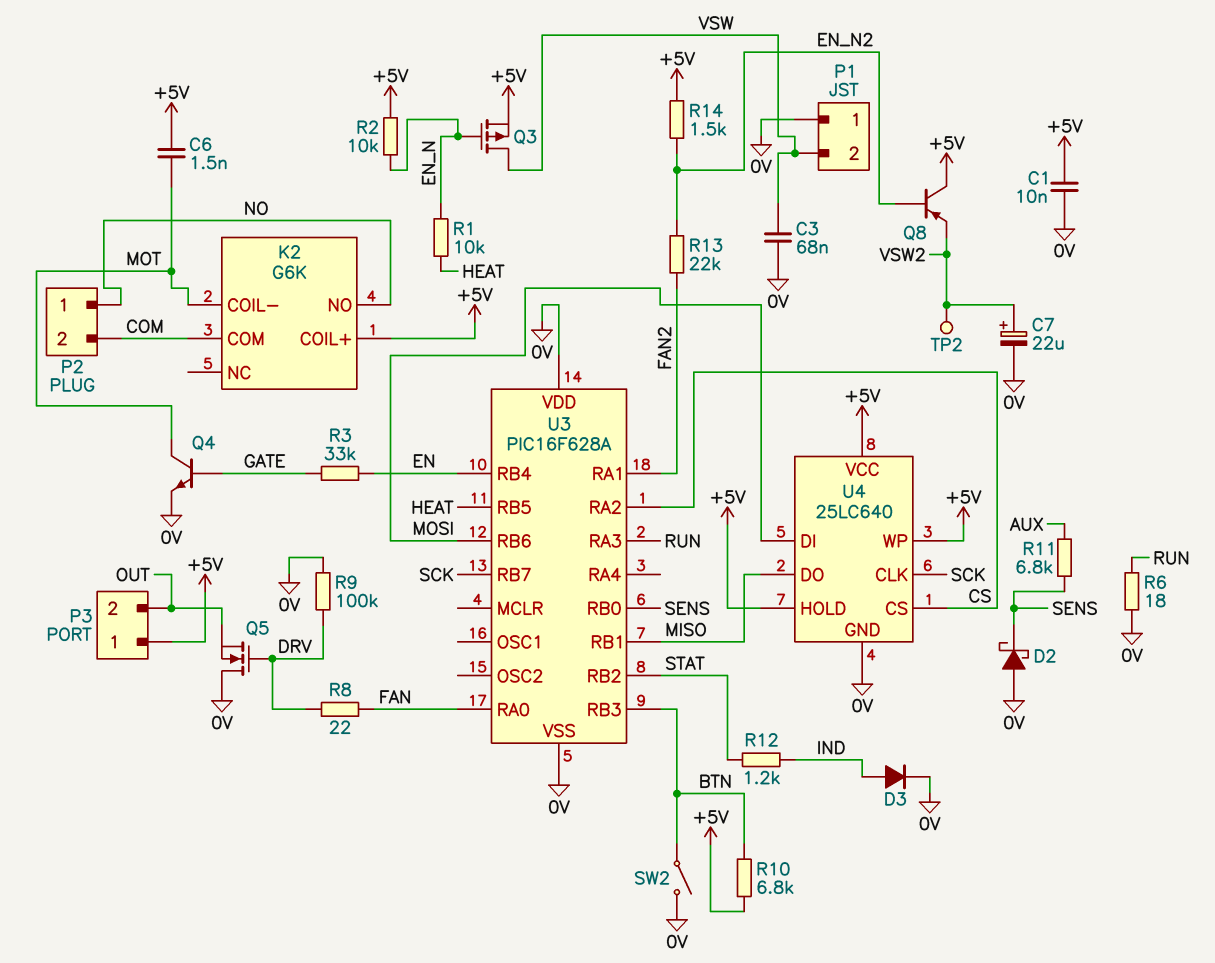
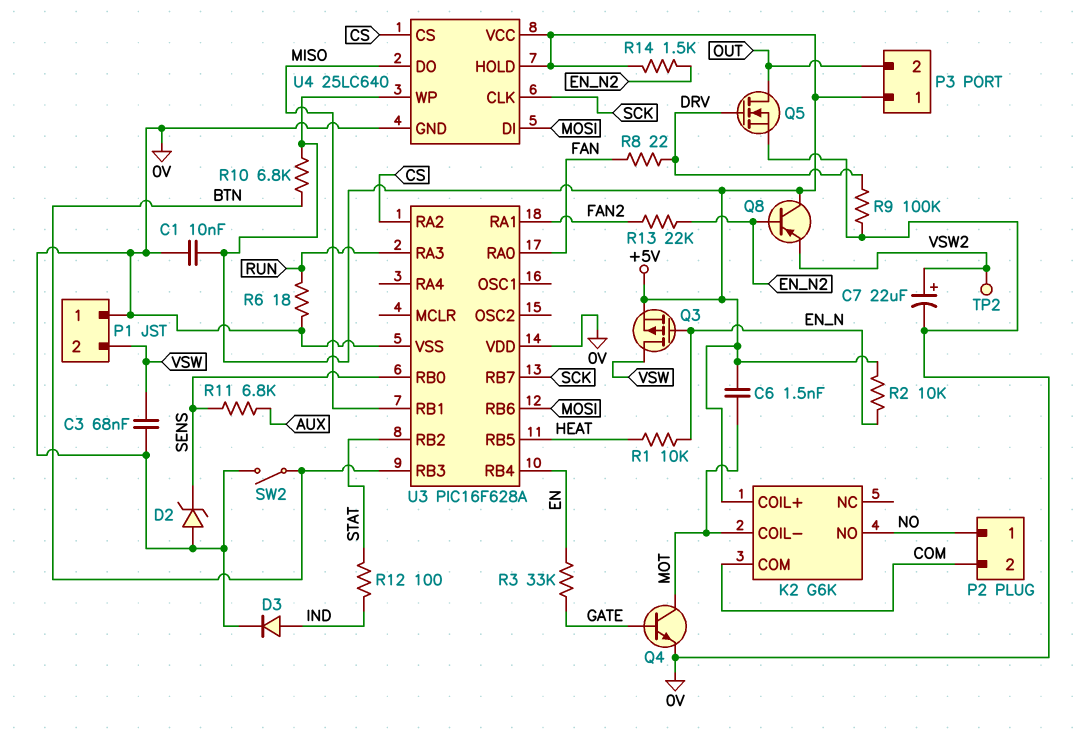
D2: schottky (A 0V, K SENS) -> zener (A 0V, K SENS)
Q5: NMOS (G DRV, D 0V, S OUT) -> NMOS (G DRV, D OUT, S 0V)
R12: 1.2k (IND, STAT) -> 100 (IND, STAT)

